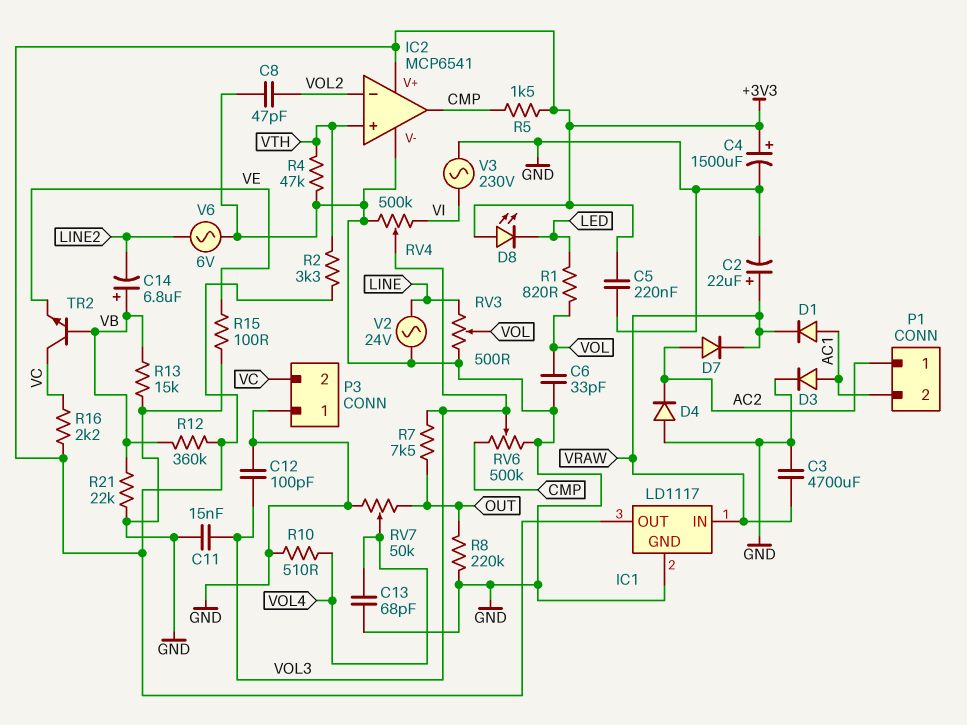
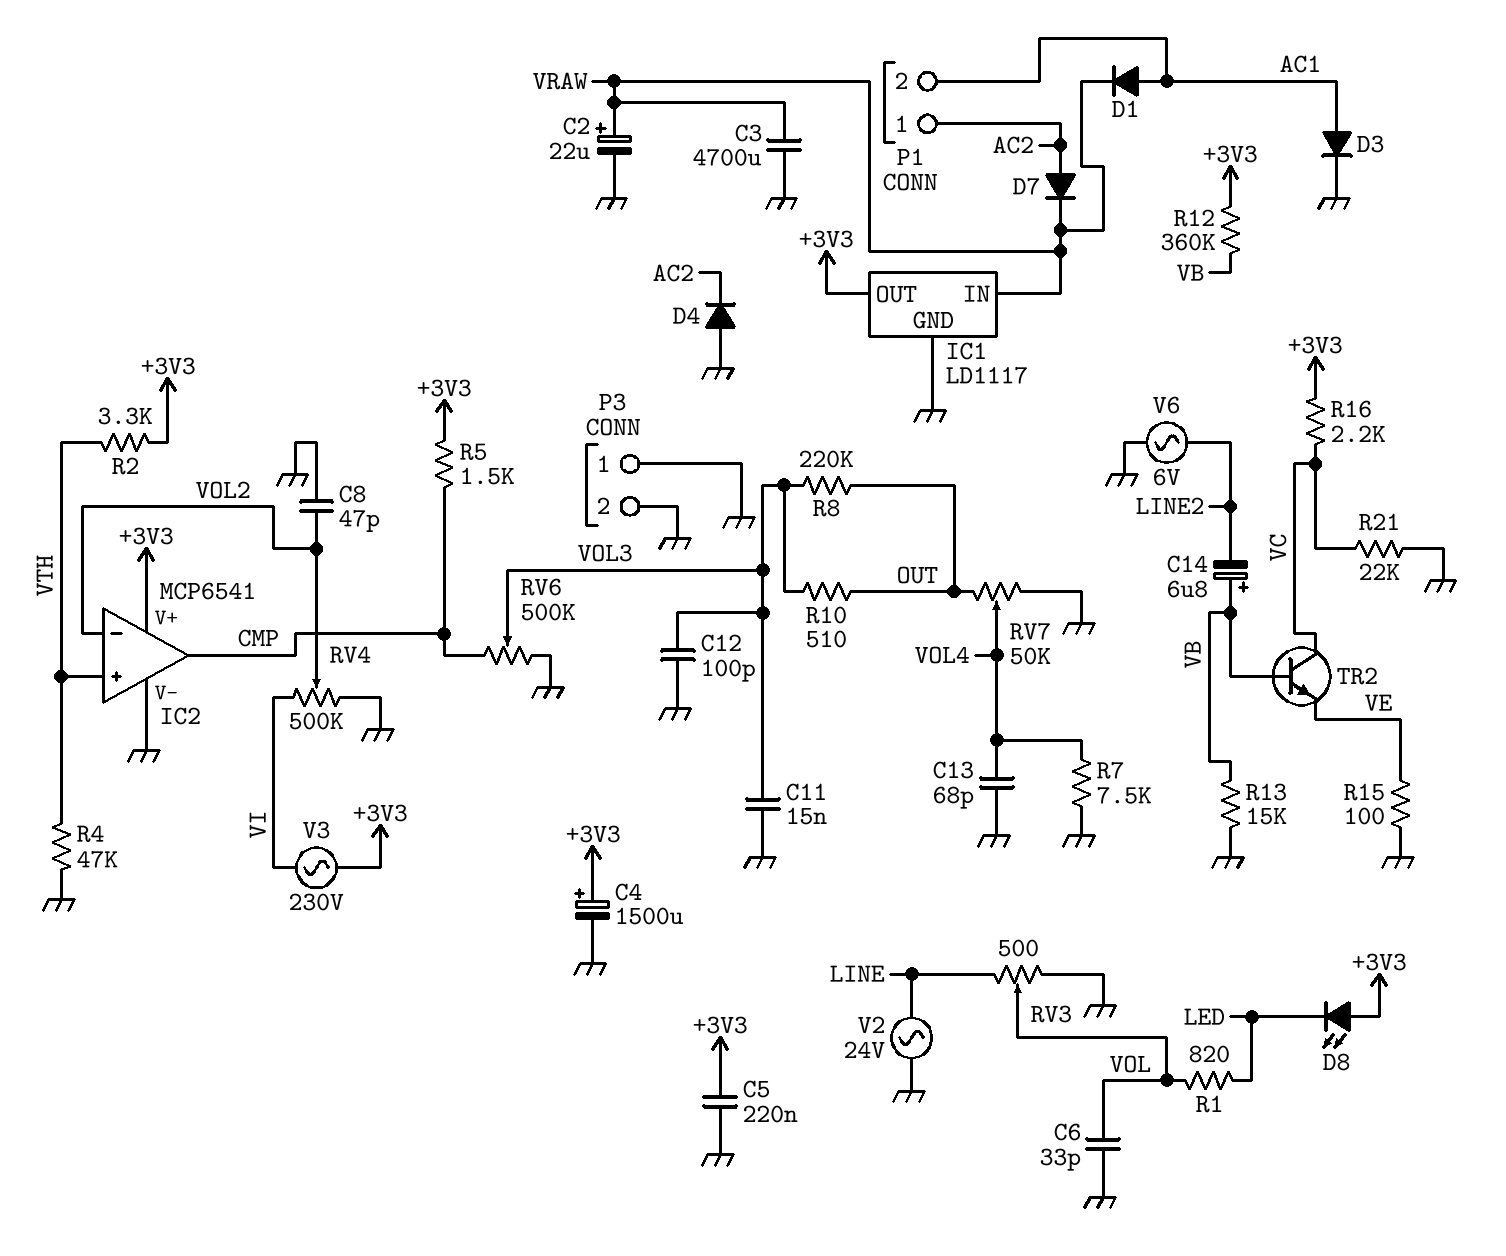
P3 pin 2: VC -> GND
R7: 7.5k (OUT, VOL3) -> 7.5k (GND, VOL4)
R8: 220k (GND, OUT) -> 220k (OUT, VOL3)
R10: 510 (GND, VOL4) -> 510 (OUT, VOL3)
R21: 22k (GND, VB) -> 22k (GND, VC)
RV4: 500k (GND, VI, wiper VOL3) -> 500k (GND, VI, wiper VOL2)
V3: AC 230V (GND, VI) -> AC 230V (+3V3, VI)

